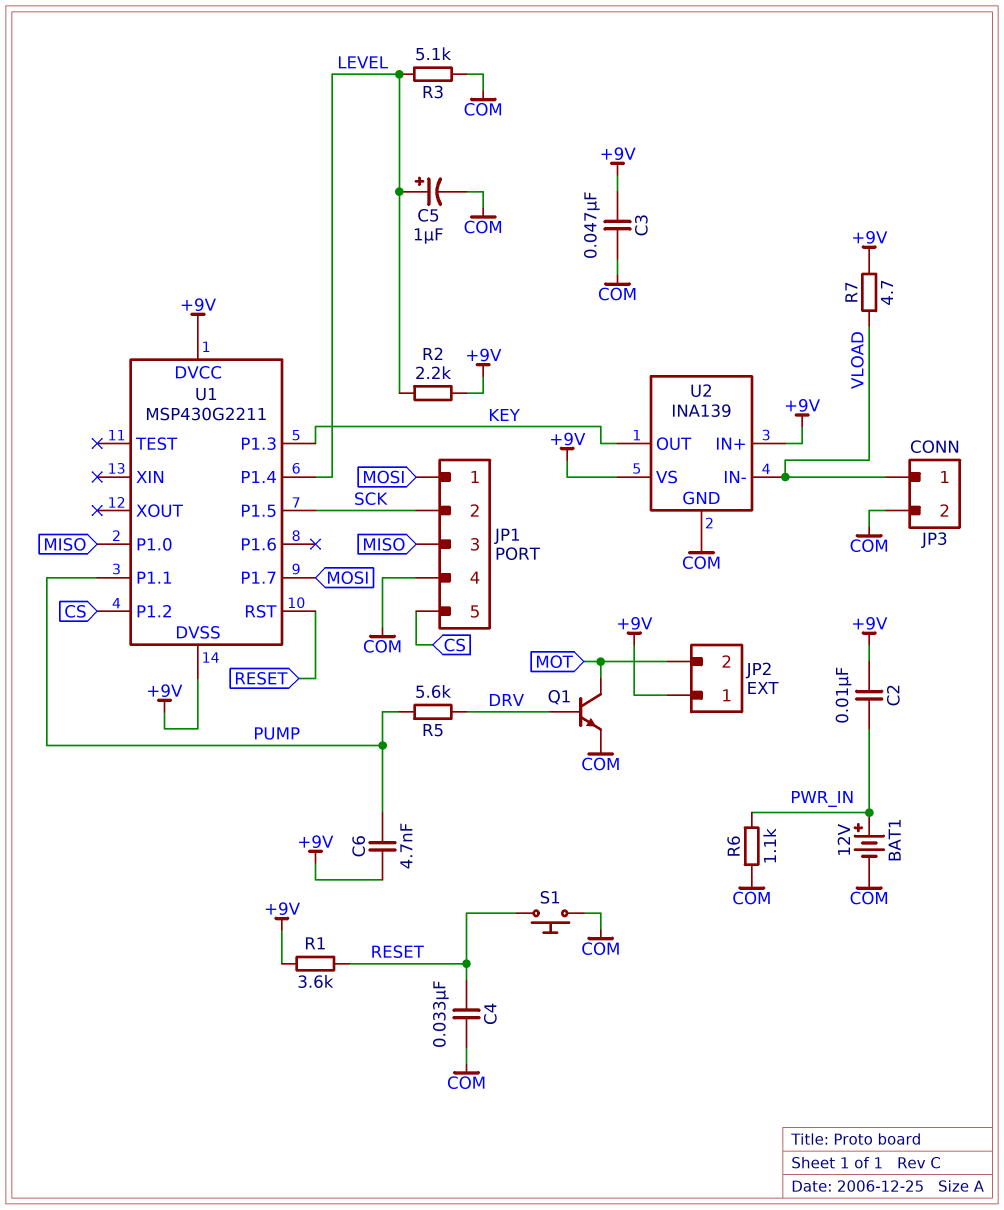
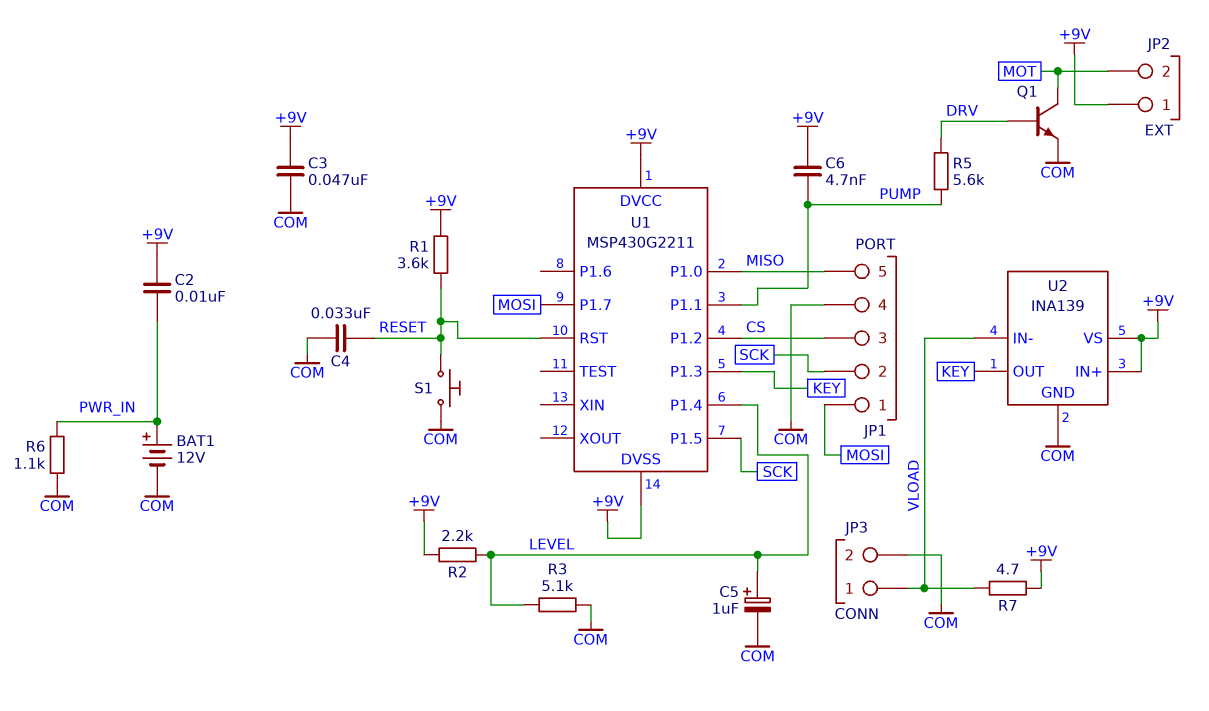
JP1 pin 3: MISO -> CS
JP1 pin 5: CS -> MISO

